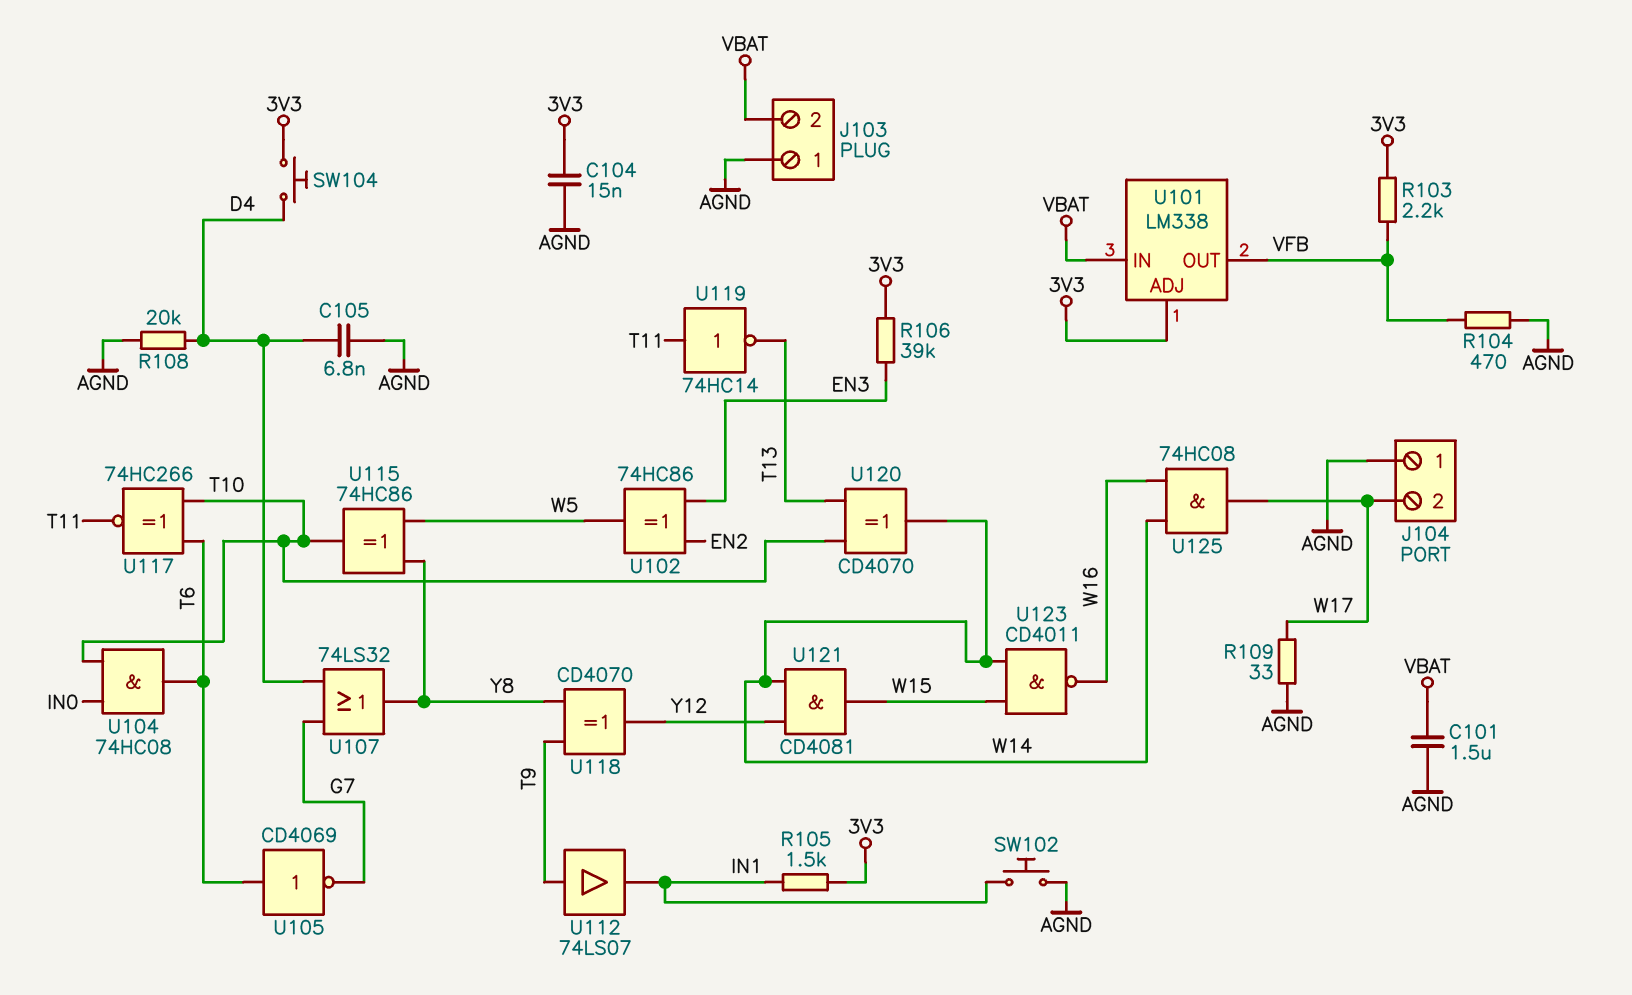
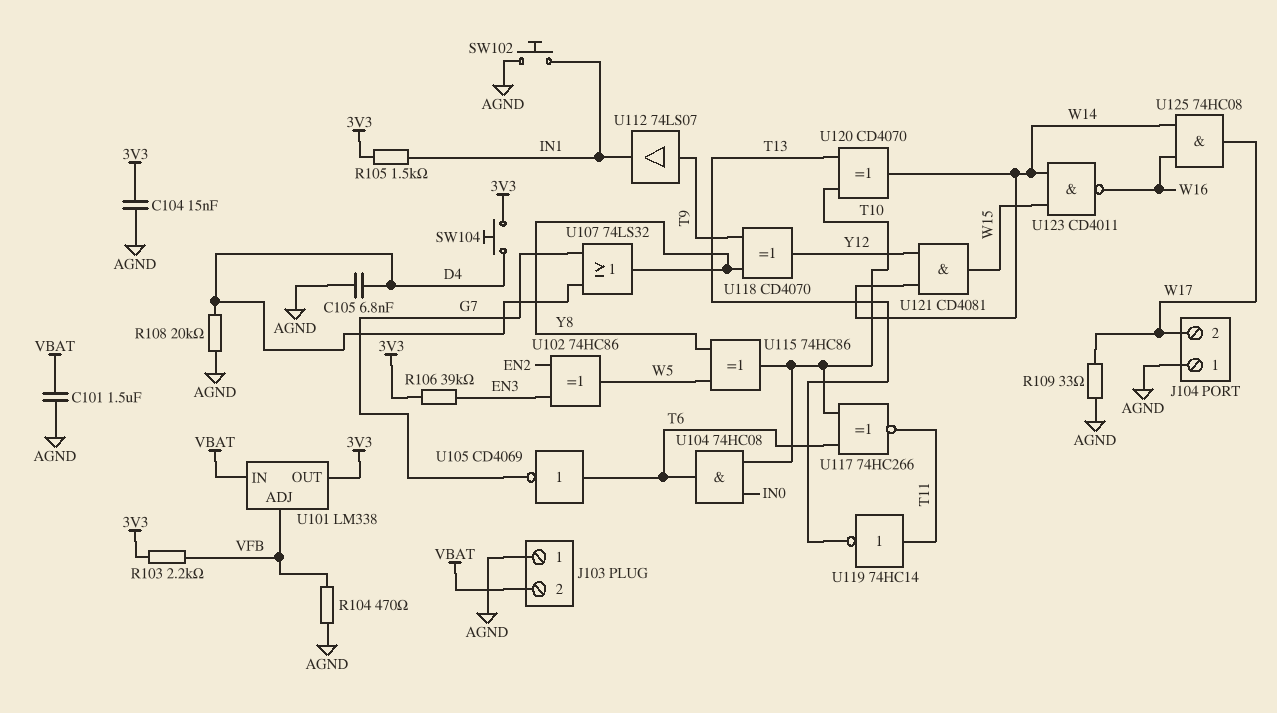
U101 pin ADJ: 3V3 -> VFB
U101 pin OUT: VFB -> 3V3

